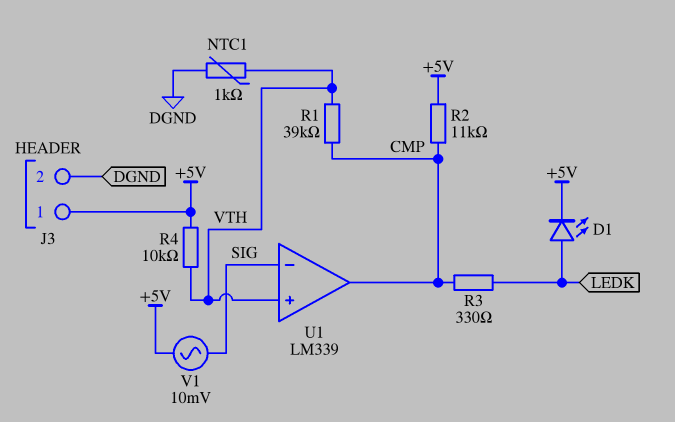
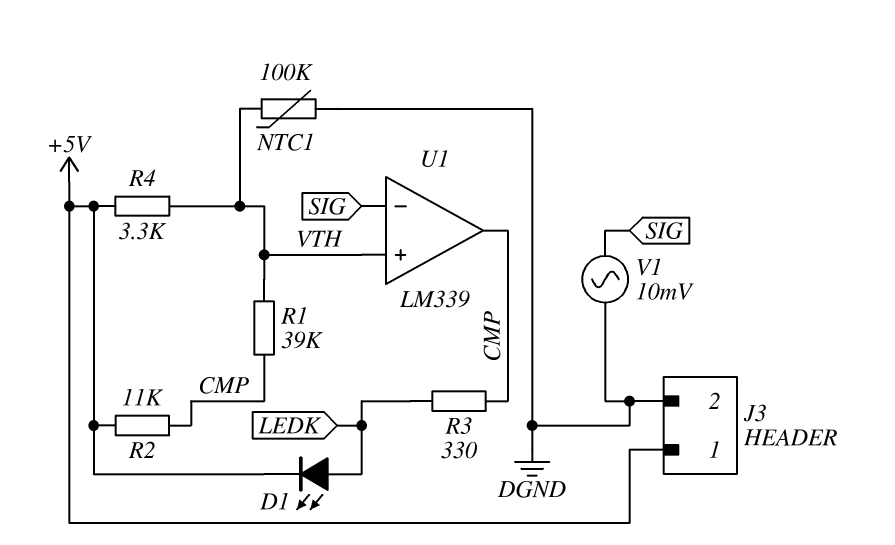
NTC1: 1k (DGND, VTH) -> 100k (DGND, VTH)
R4: 10k (+5V, VTH) -> 3.3k (+5V, VTH)
V1: AC 10mV (+5V, SIG) -> AC 10mV (DGND, SIG)

